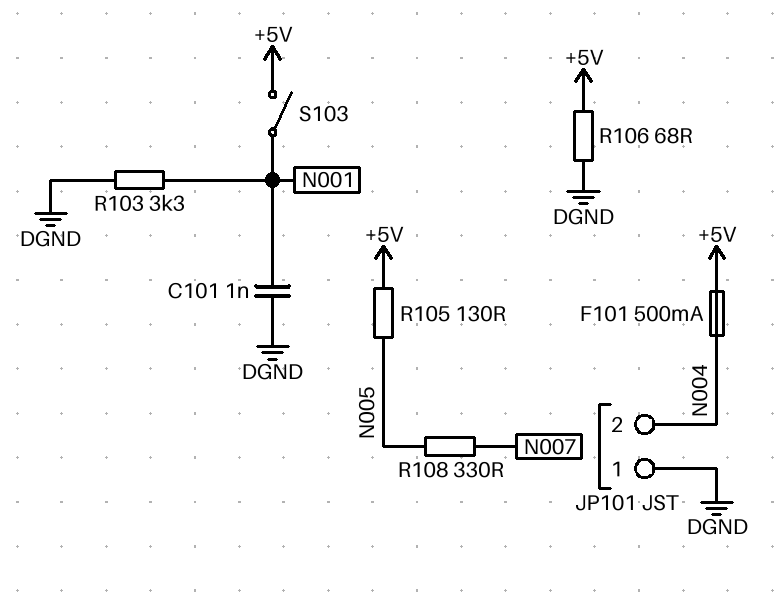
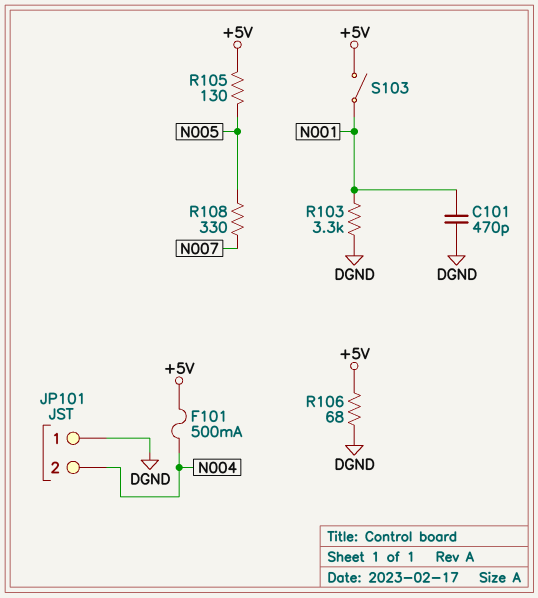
C101: 1nF (DGND, N001) -> 470pF (DGND, N001)

